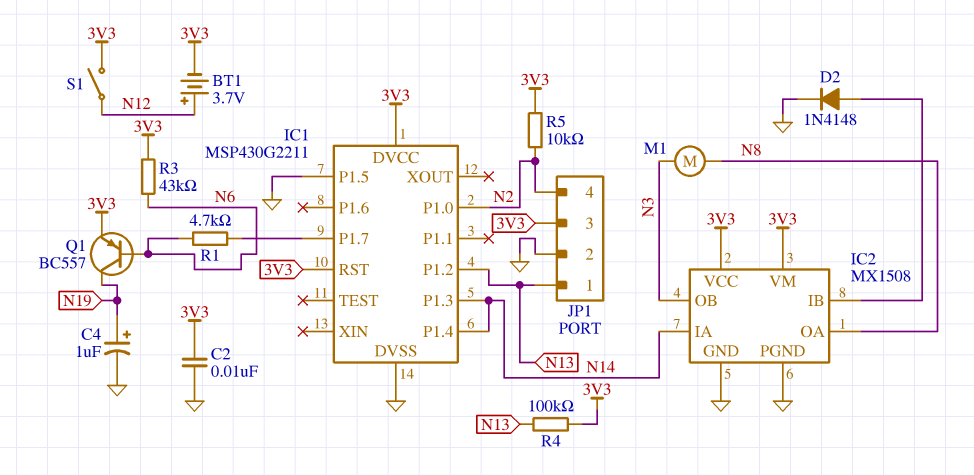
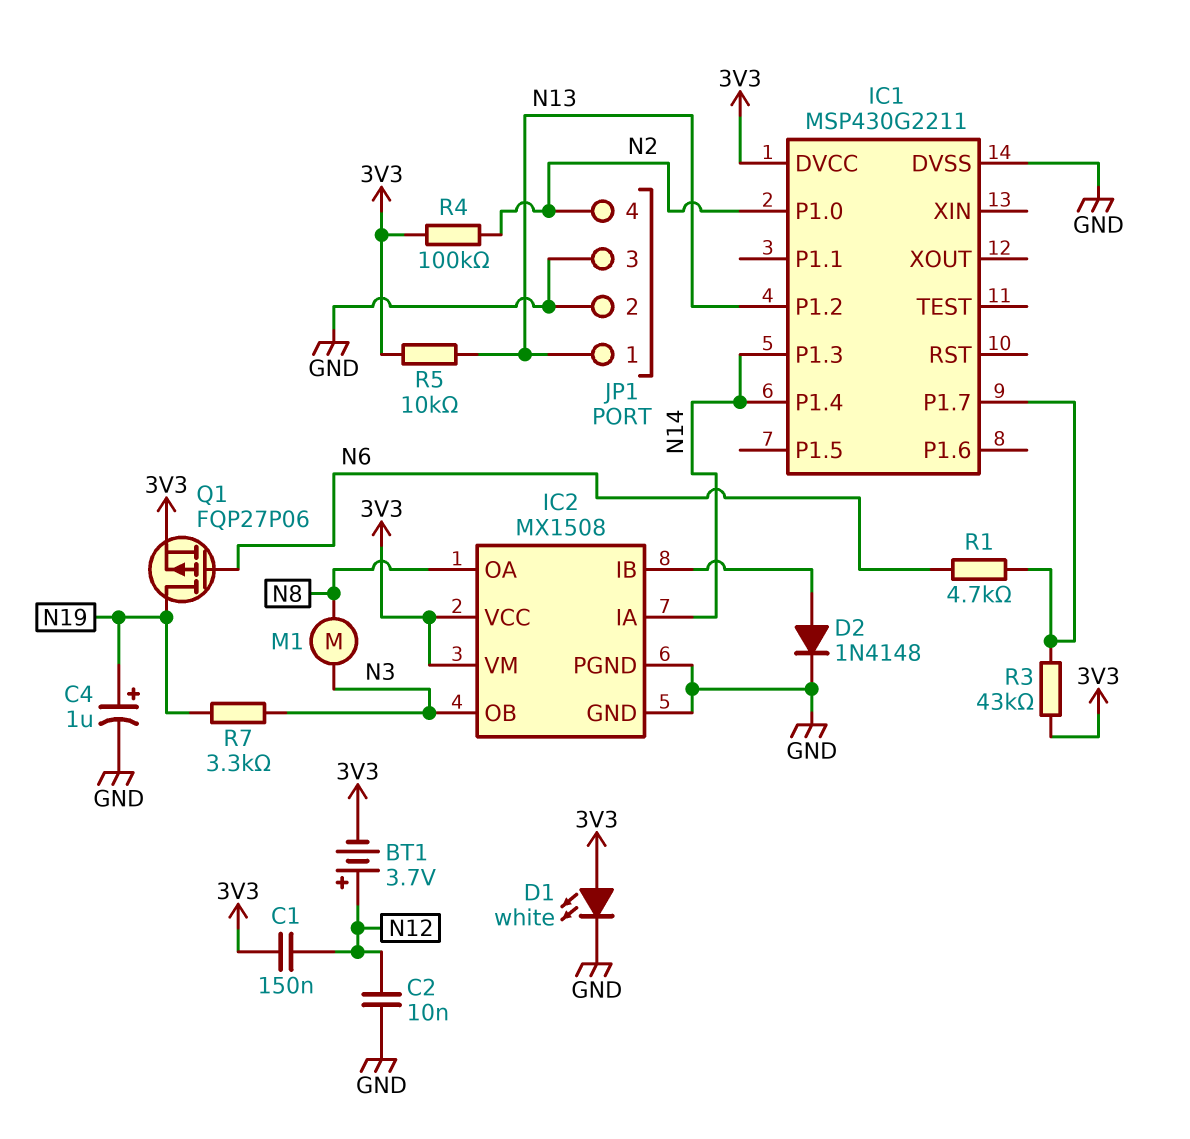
C1: none -> 150nF (3V3, N12)
C2: 10nF (3V3, GND) -> 10nF (GND, N12)
D1: none -> LED white (A 3V3, K GND)
IC1 pin P1.5: GND -> none
IC1 pin RST: 3V3 -> none
JP1 pin 3: 3V3 -> GND
Q1: PNP BC557 (B N6, C N19, E 3V3) -> PMOS FQP27P06 (G N6, D N19, S 3V3)
R3: 43k (3V3, N6) -> 43k (3V3, IC1/P1.7)
R4: 100k (3V3, N13) -> 100k (3V3, N2)
R5: 10k (3V3, N2) -> 10k (3V3, N13)
R7: none -> 3.3k (N3, N19)
S1: switch (3V3, N12) -> none

